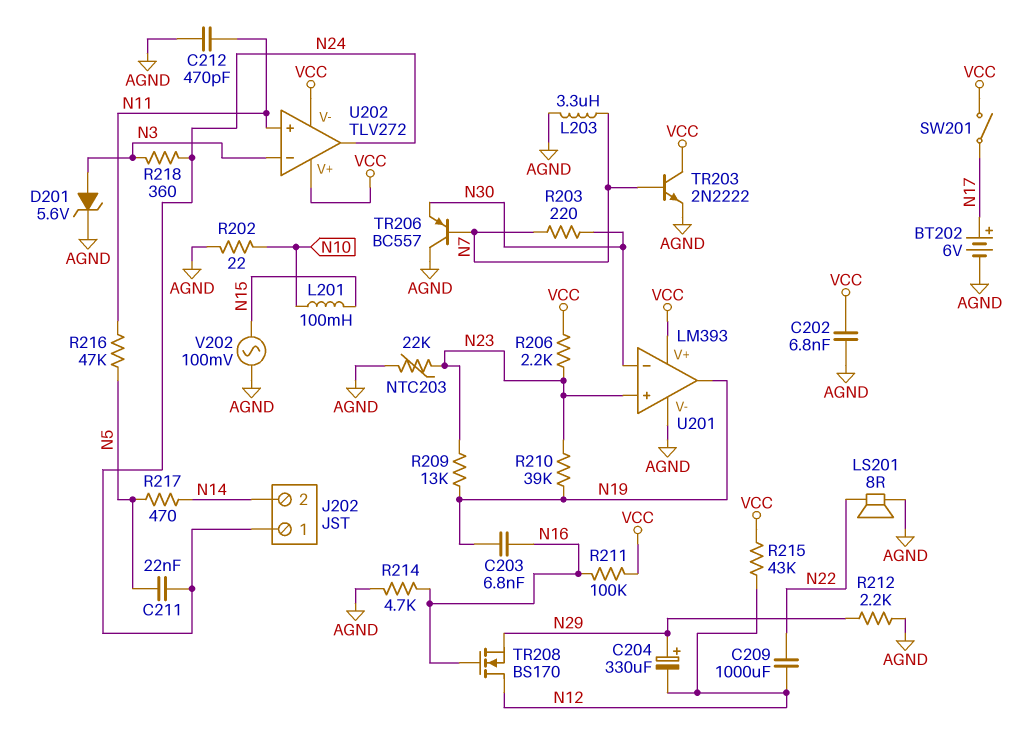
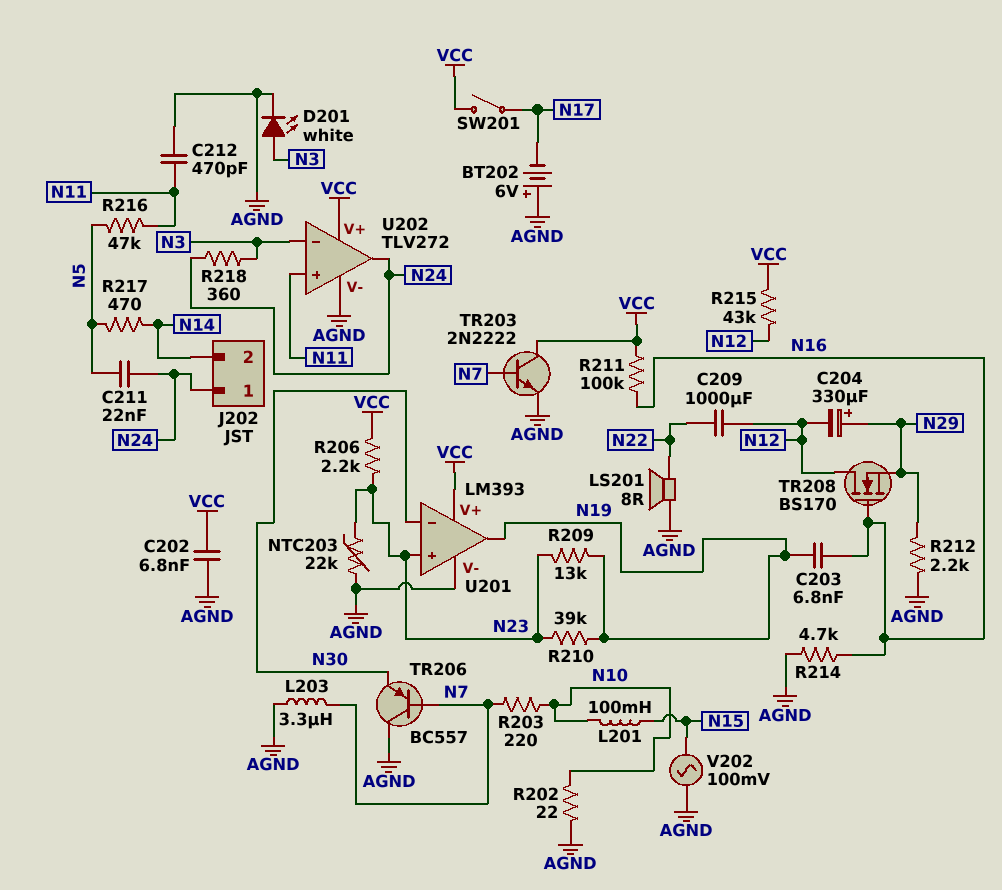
BT202: 6V (plus N17, minus AGND) -> 6V (plus AGND, minus N17)
D201: zener 5.6V (A N3, K AGND) -> LED white (A N3, K AGND)
R203: 220 (N7, N30) -> 220 (N7, N10)
U202 pin V-: VCC -> AGND

